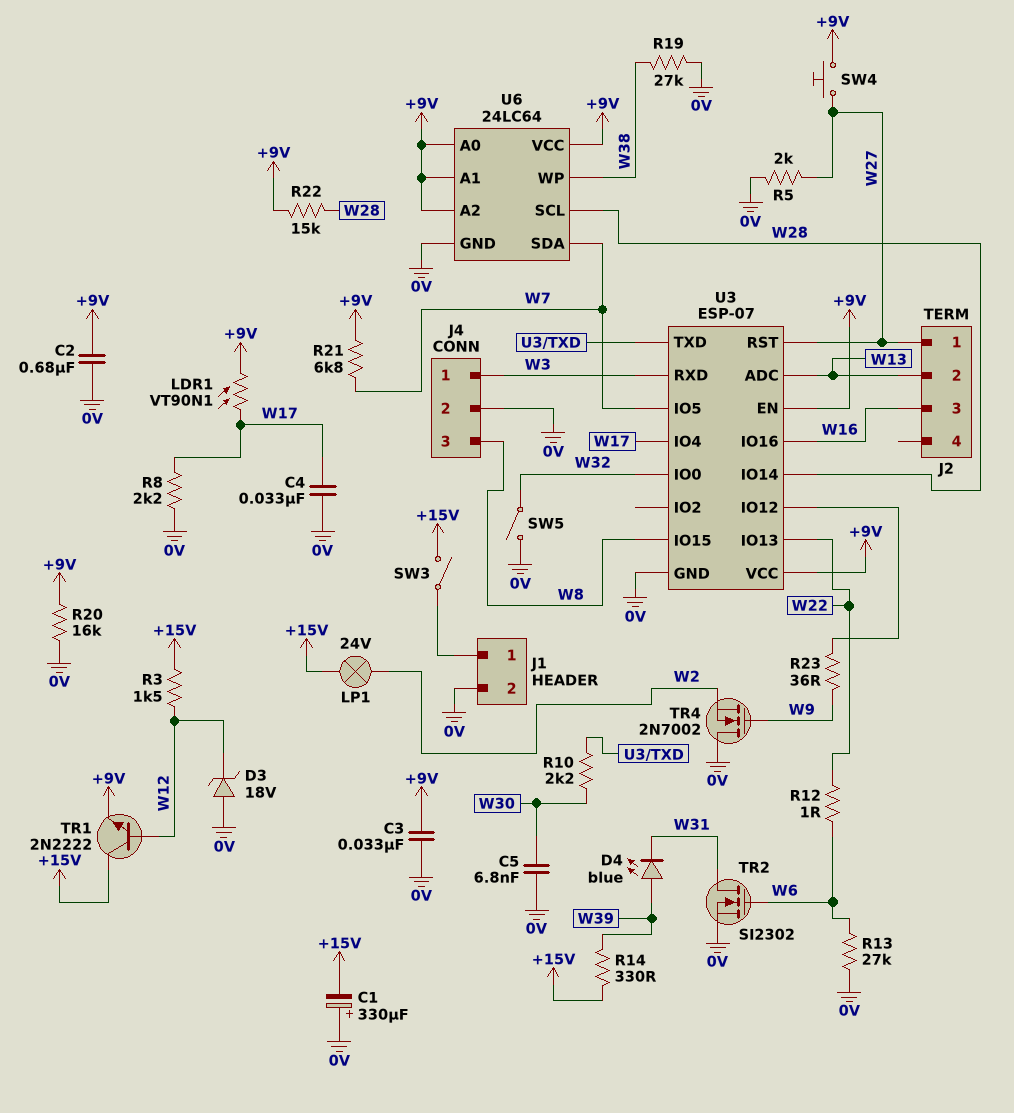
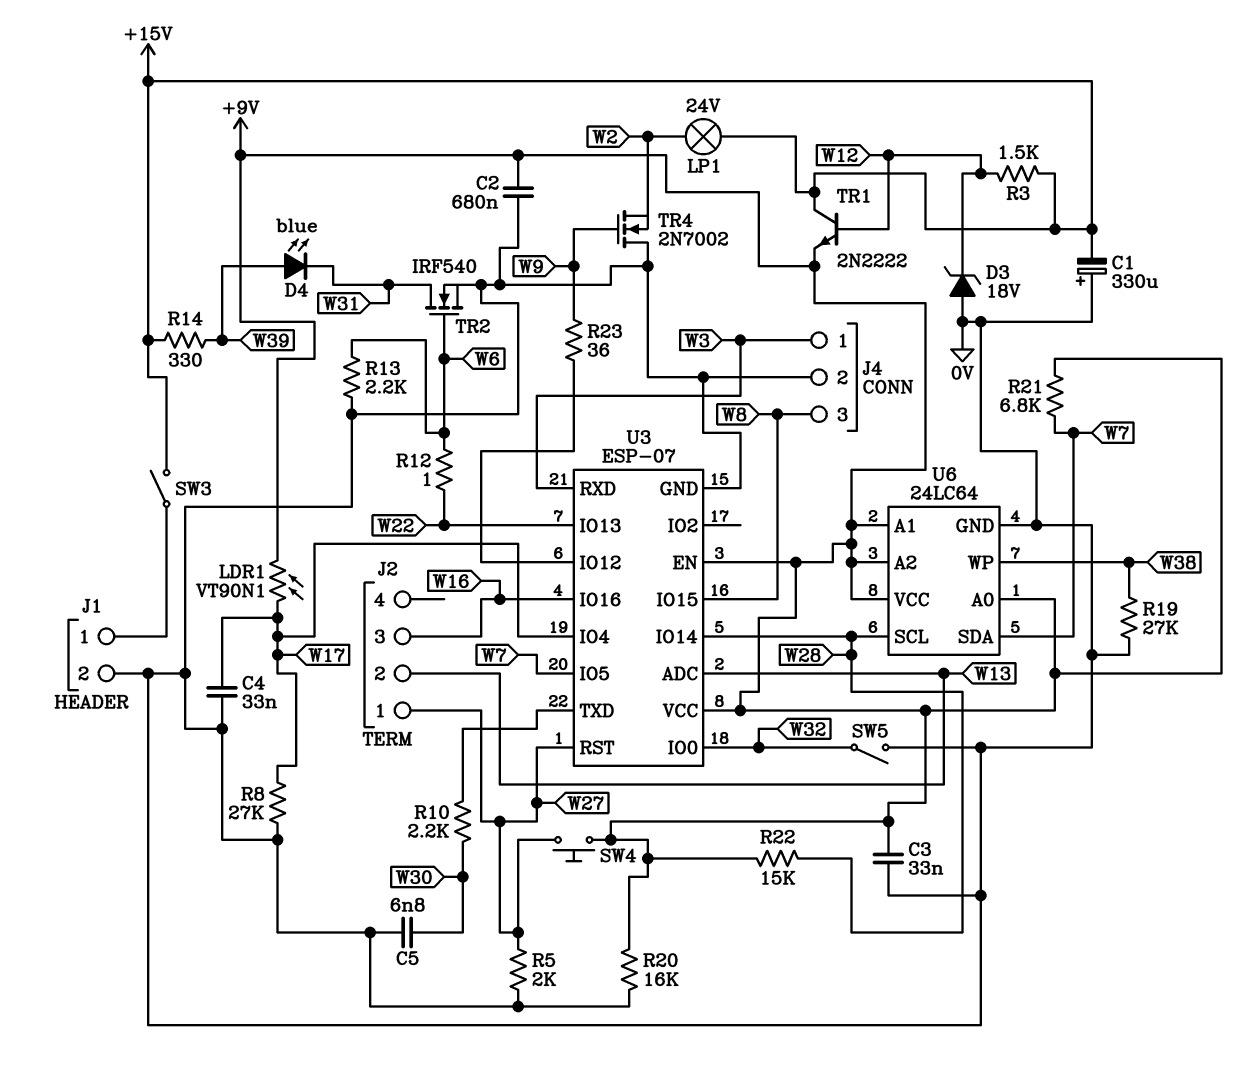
R8: 2.2k (0V, W17) -> 27k (0V, W17)
R13: 27k (0V, W6) -> 2.2k (0V, W6)
TR2: NMOS SI2302 (G W6, D W31, S 0V) -> NMOS IRF540 (G W6, D W31, S 0V)

